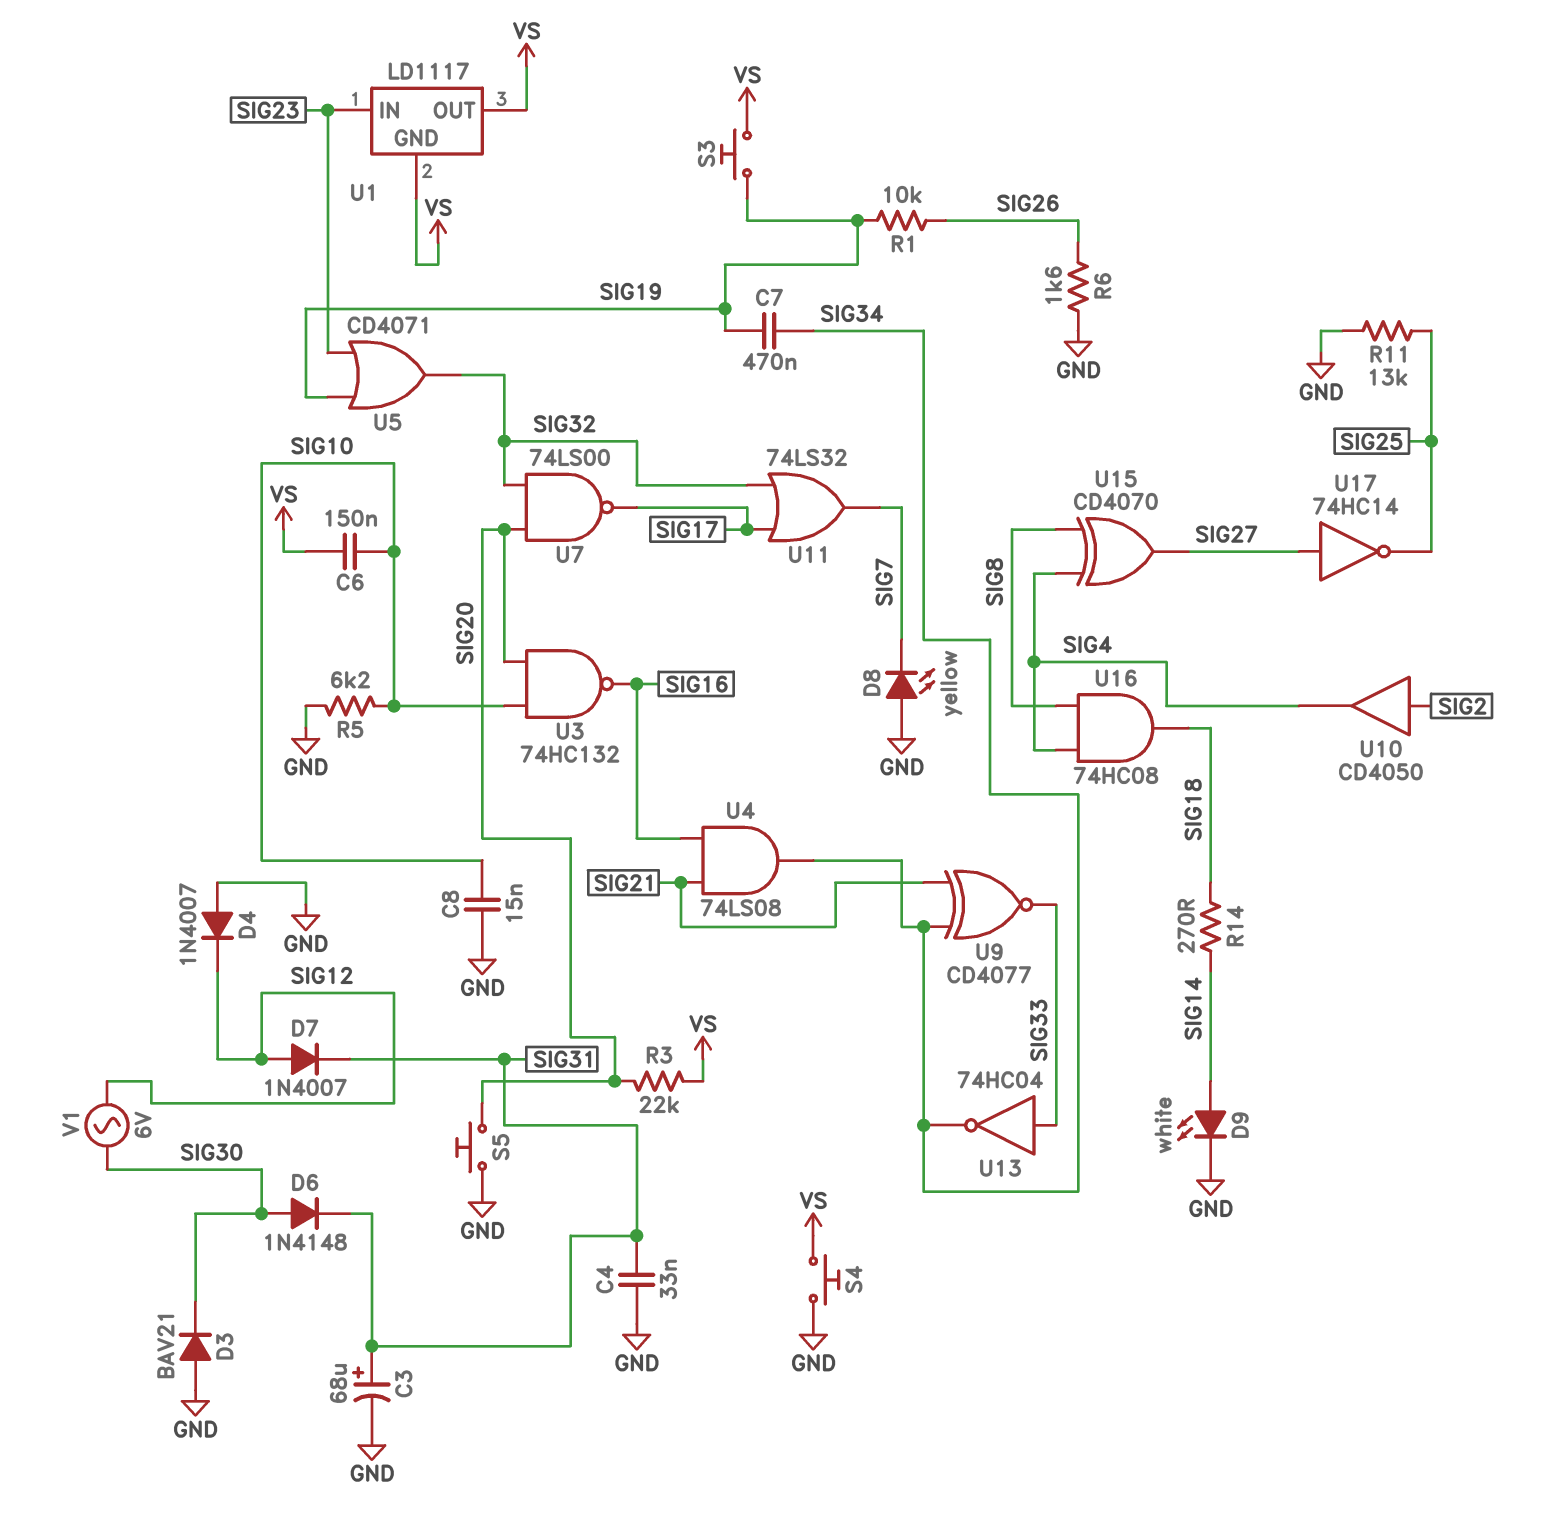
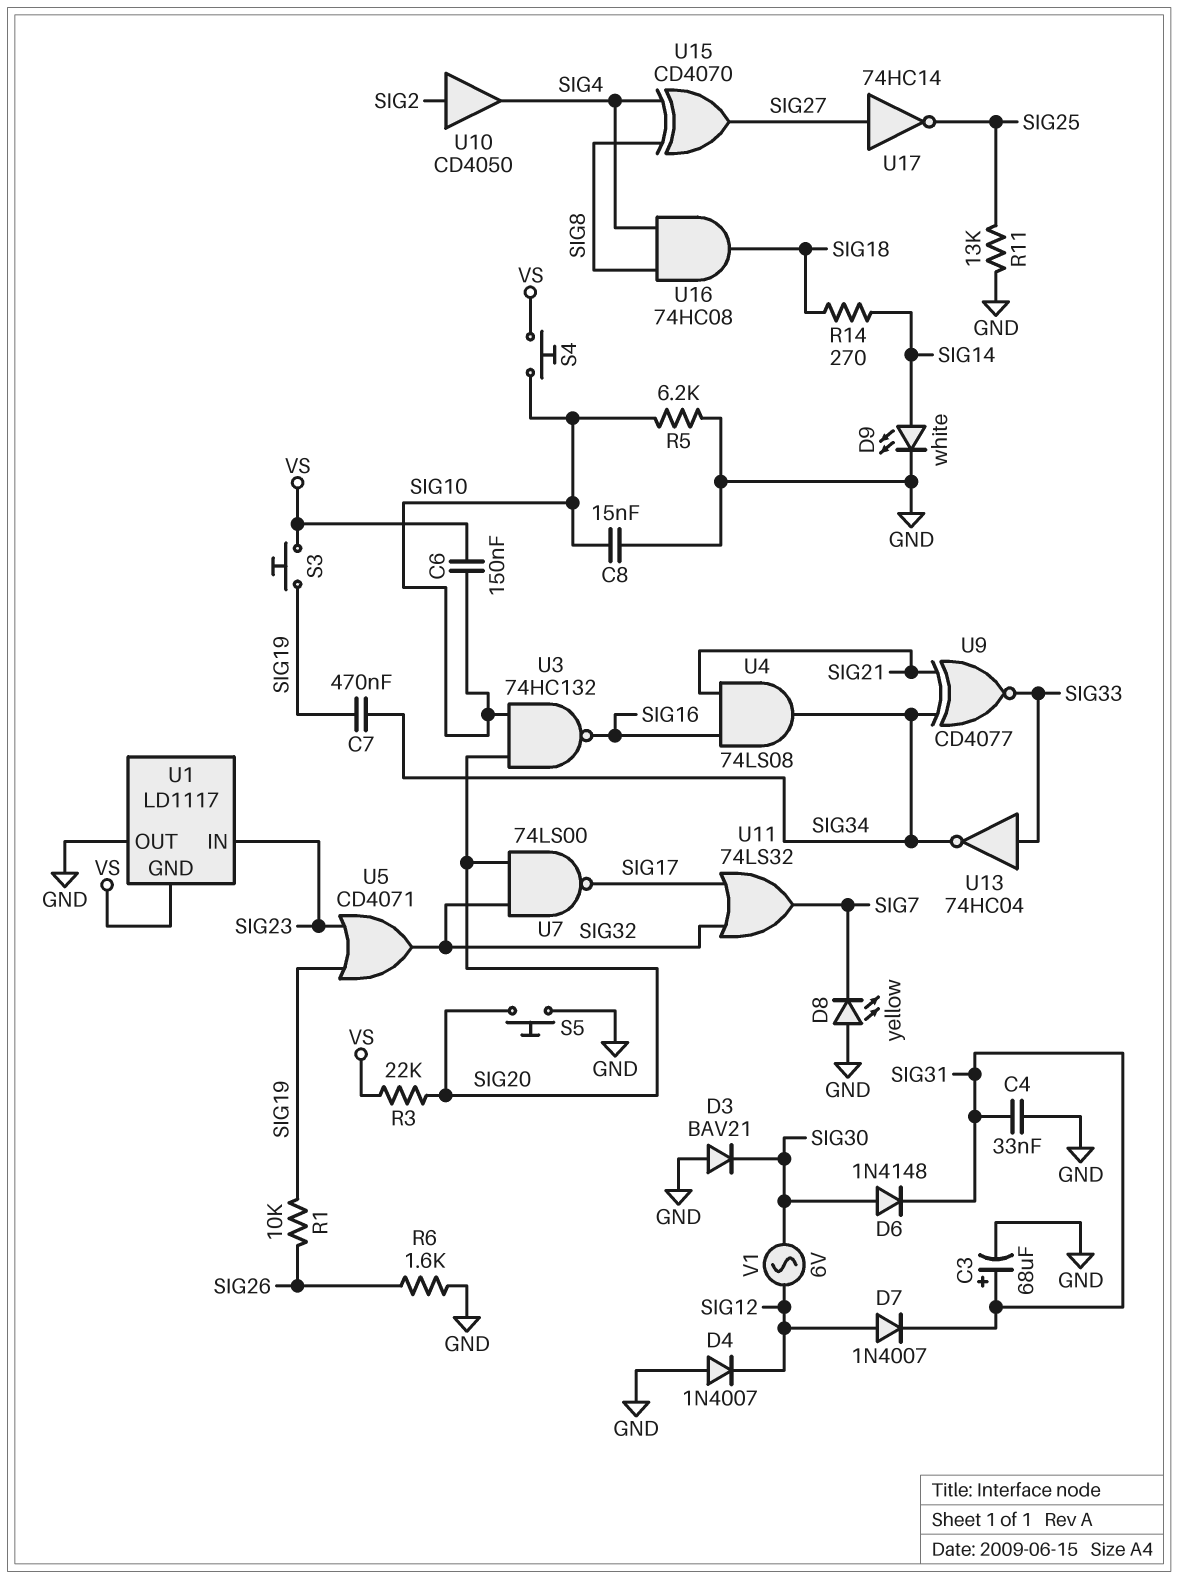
S4: button (GND, VS) -> button (SIG10, VS)
U1 pin OUT: VS -> GND

